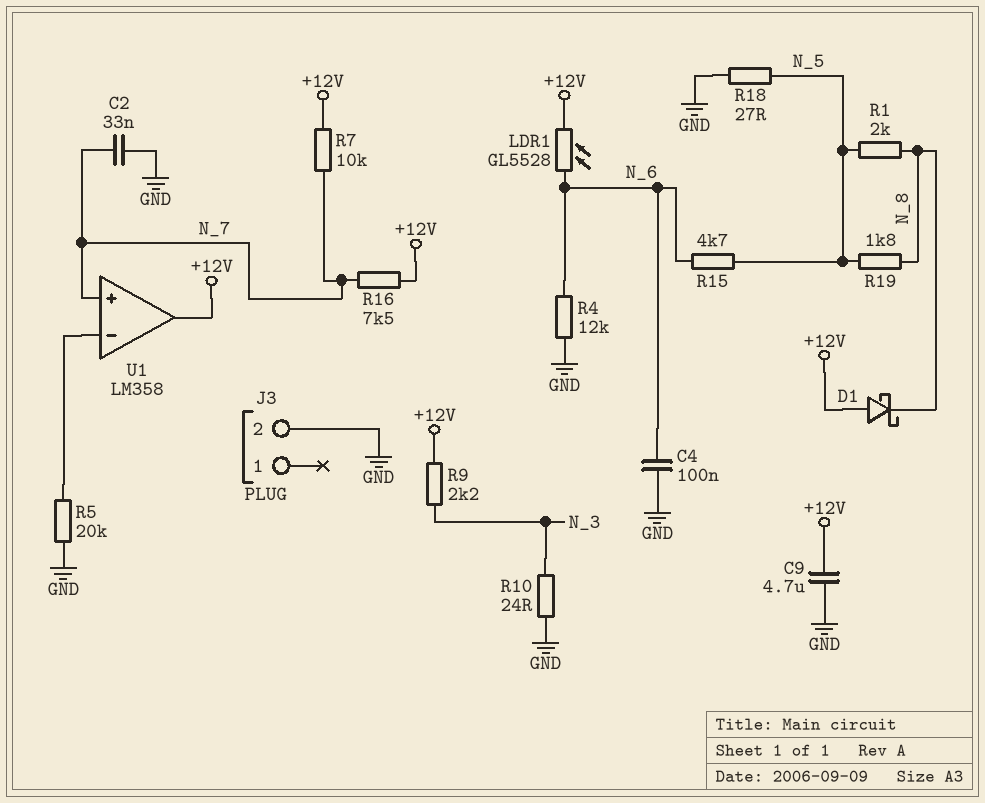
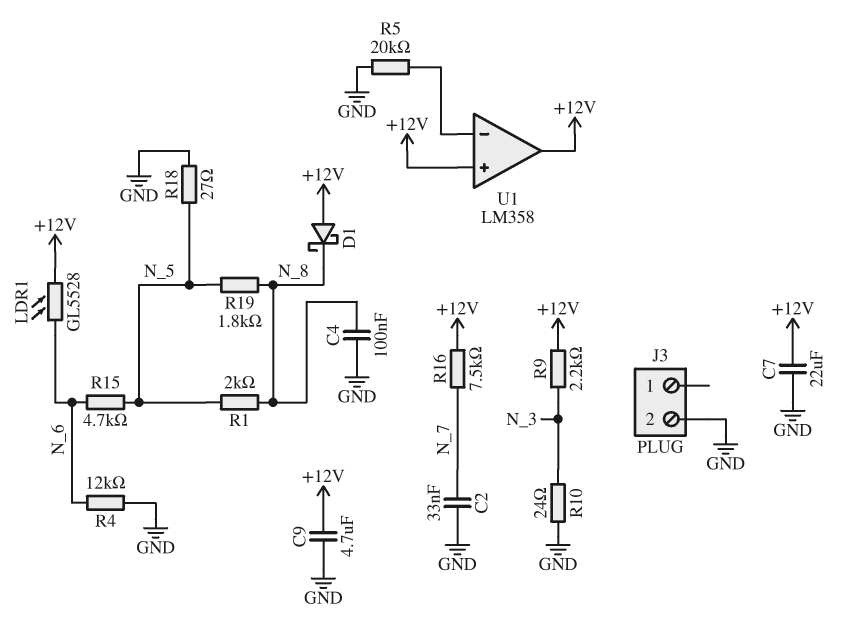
C4: 100nF (GND, N_6) -> 100nF (GND, N_8)
C7: none -> 22uF (+12V, GND)
R7: 10k (+12V, N_7) -> none
U1 pin in+: N_7 -> +12V

